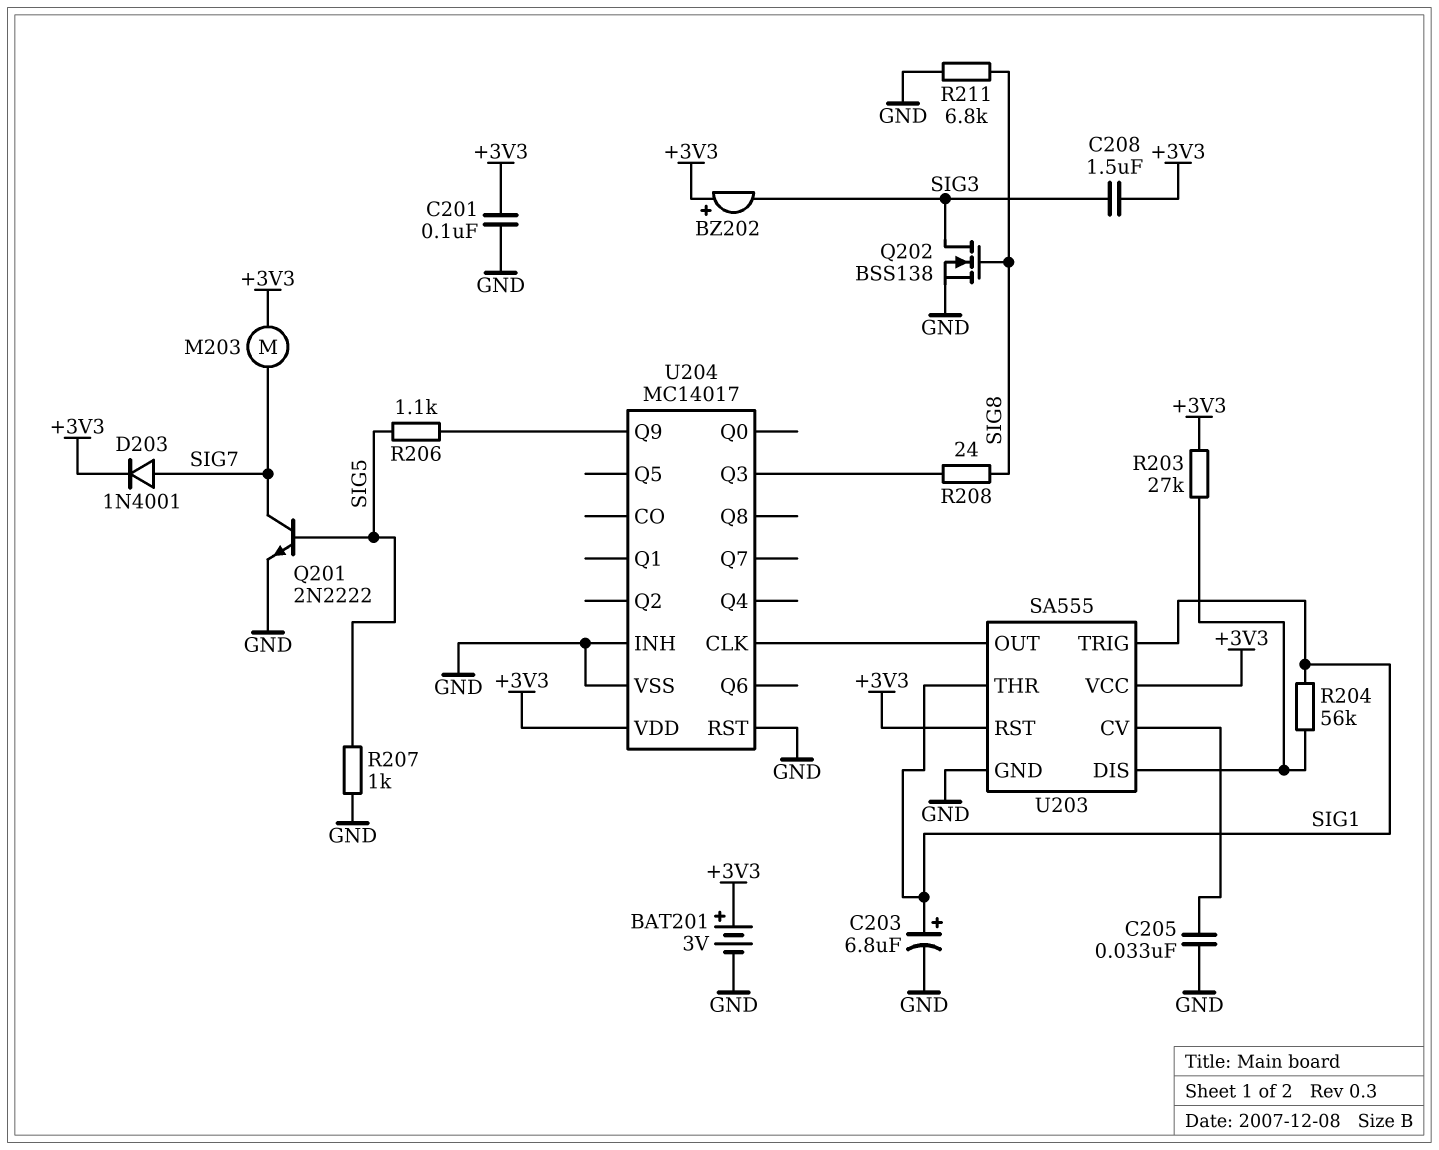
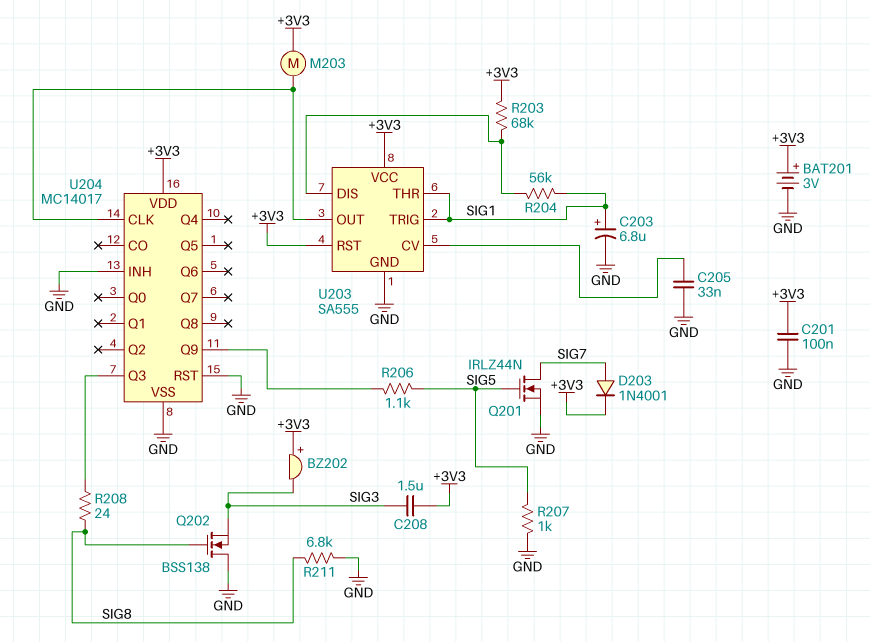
M203: motor (+3V3, SIG7) -> motor (+3V3, U203/OUT)
Q201: NPN 2N2222 (B SIG5, C SIG7, E GND) -> NMOS IRLZ44N (G SIG5, D SIG7, S GND)
Q202: NMOS BSS138 (G SIG8, D SIG3, S GND) -> NMOS BSS138 (G SIG8, D GND, S SIG3)
R203: 27k (+3V3, U203/DIS) -> 68k (+3V3, U203/DIS)

